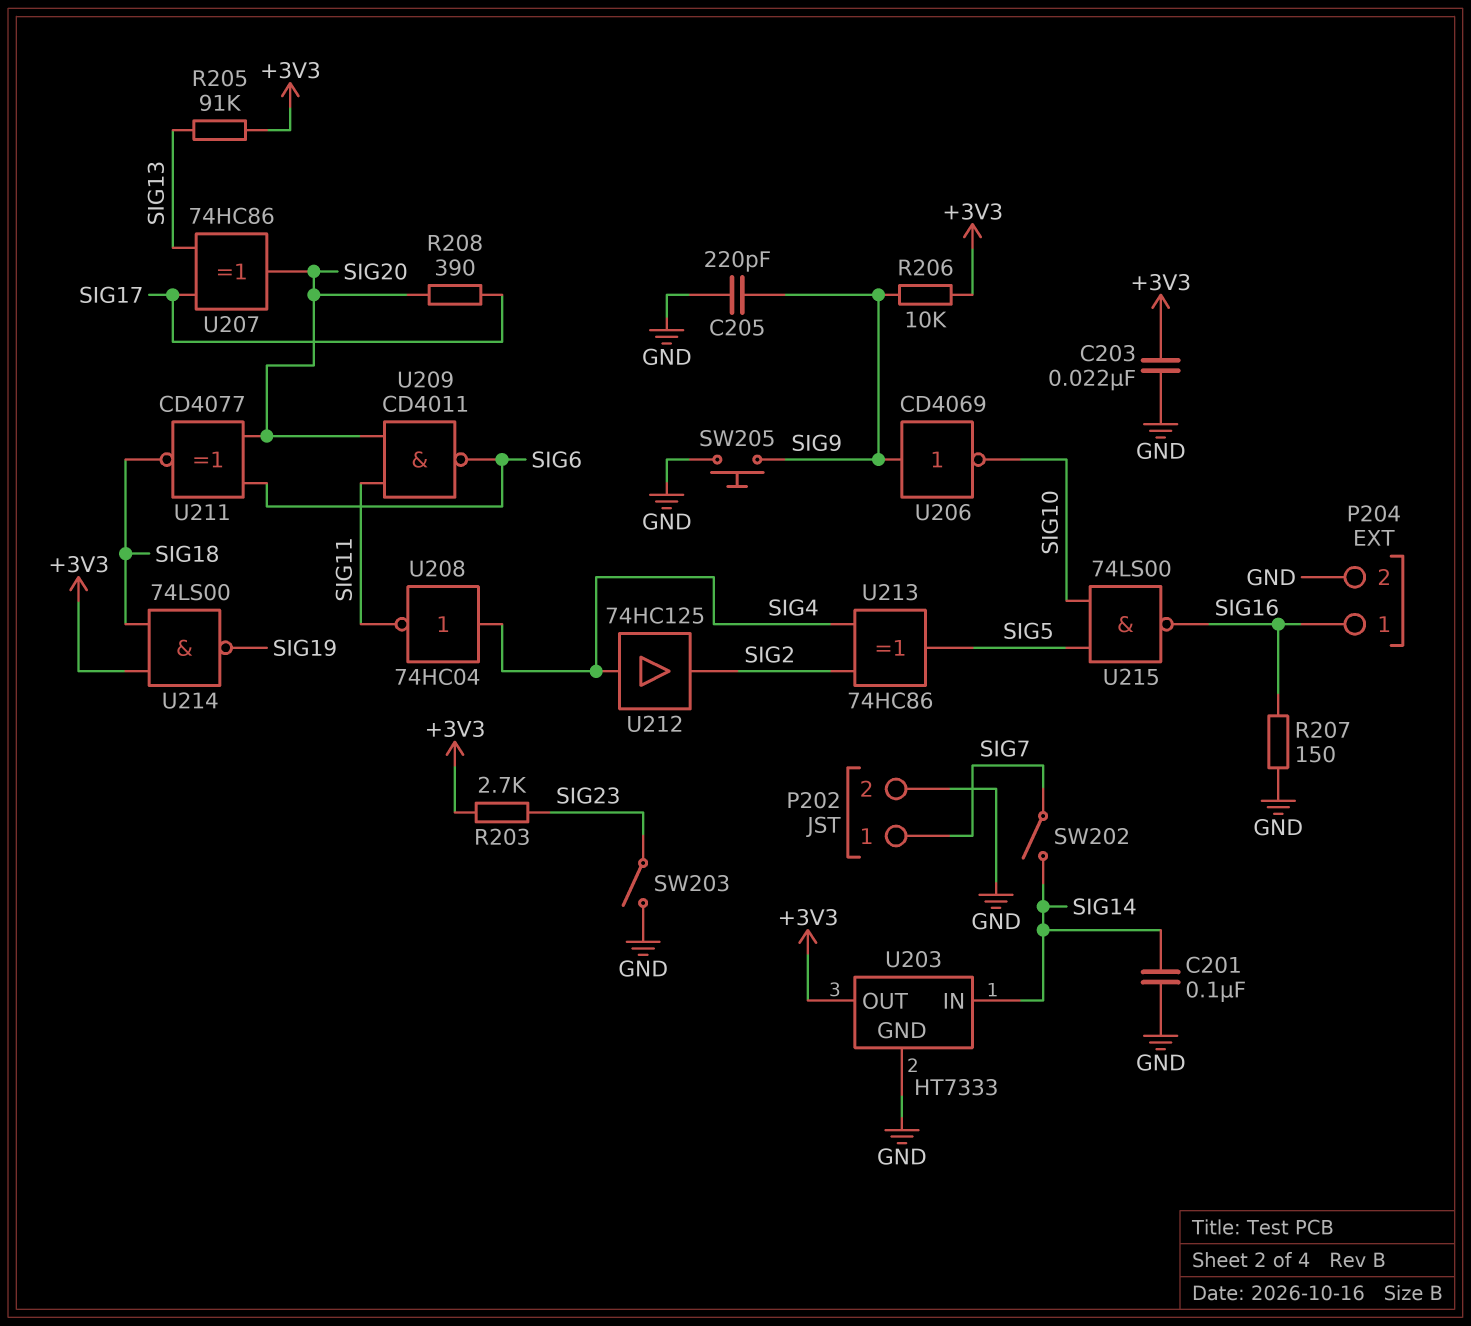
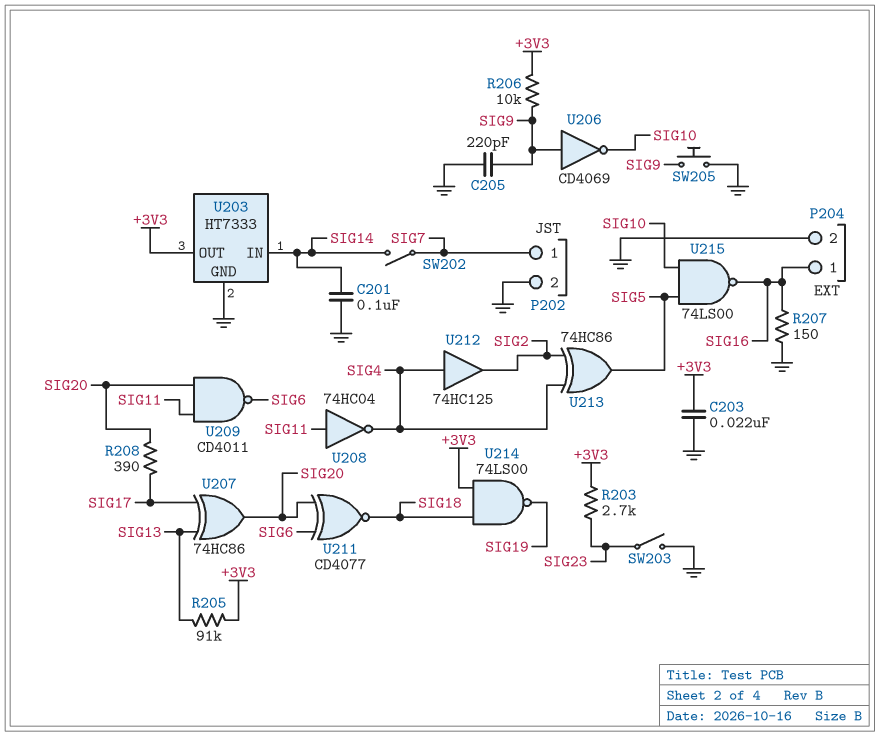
U208: NOT 74HC04 (in SIG4, out SIG11) -> NOT 74HC04 (in SIG11, out SIG4)

